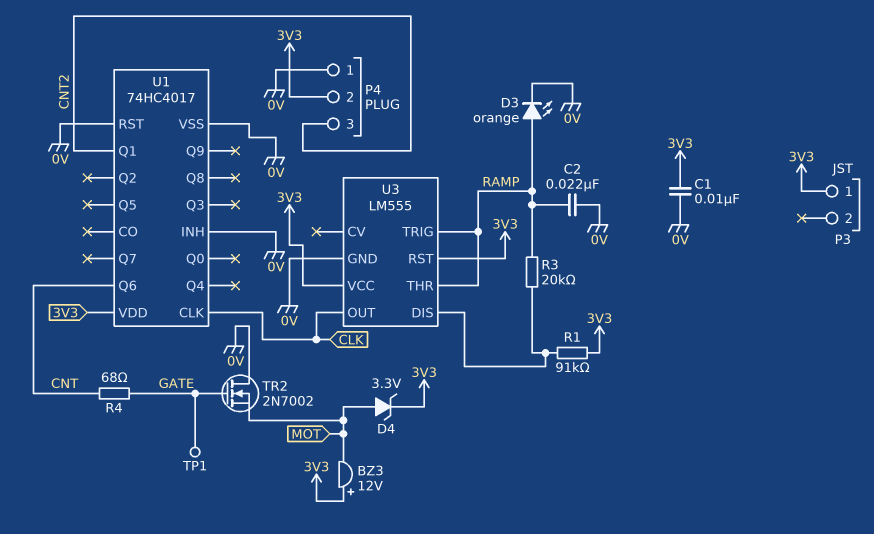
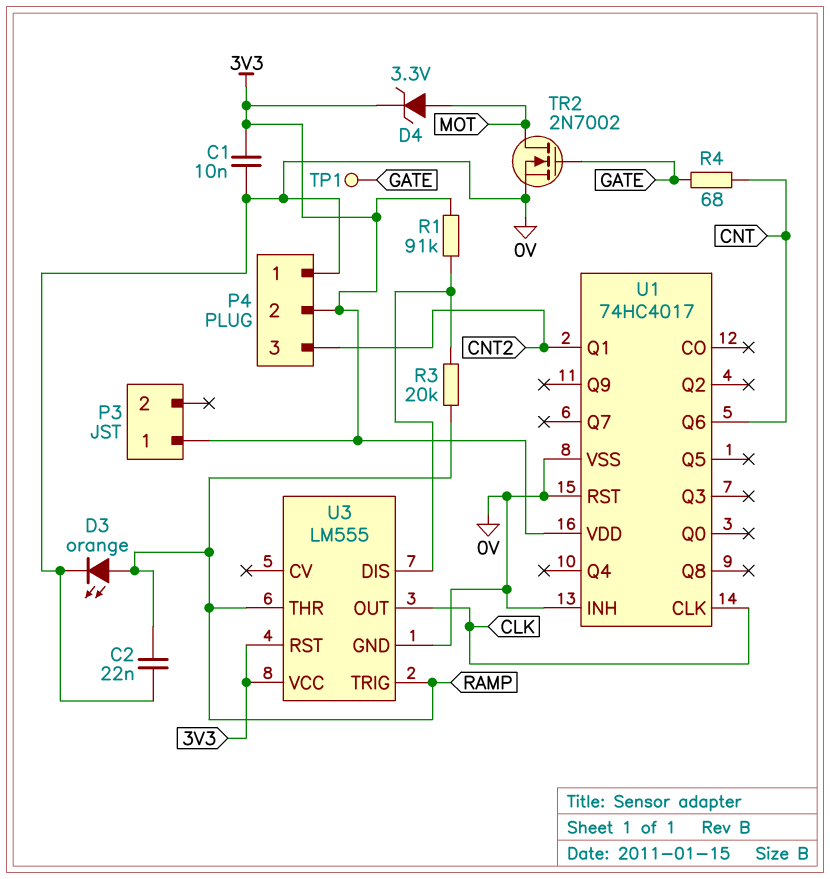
BZ3: buzzer 12V (plus 3V3, minus MOT) -> none
TR2: NMOS 2N7002 (G GATE, D 0V, S MOT) -> NMOS 2N7002 (G GATE, D MOT, S 0V)

